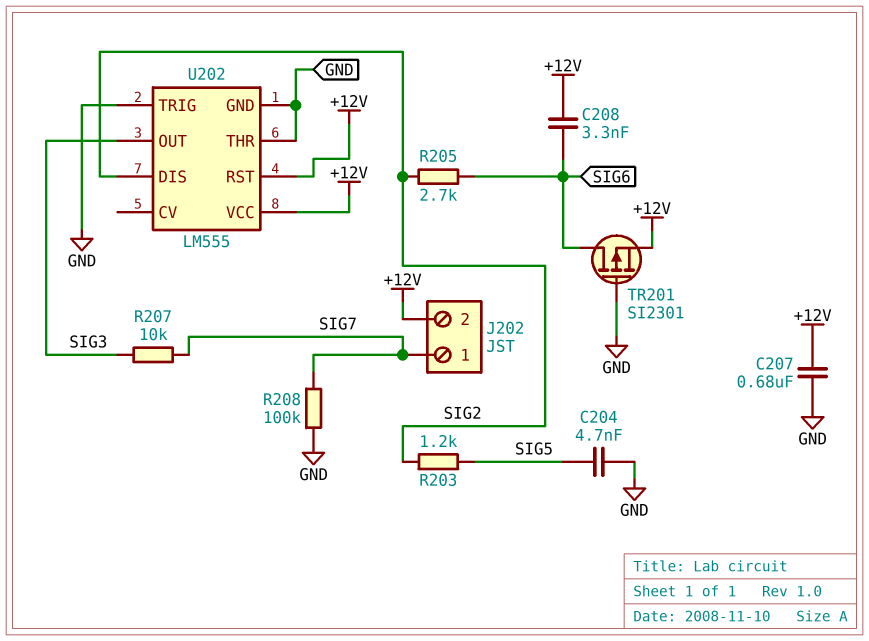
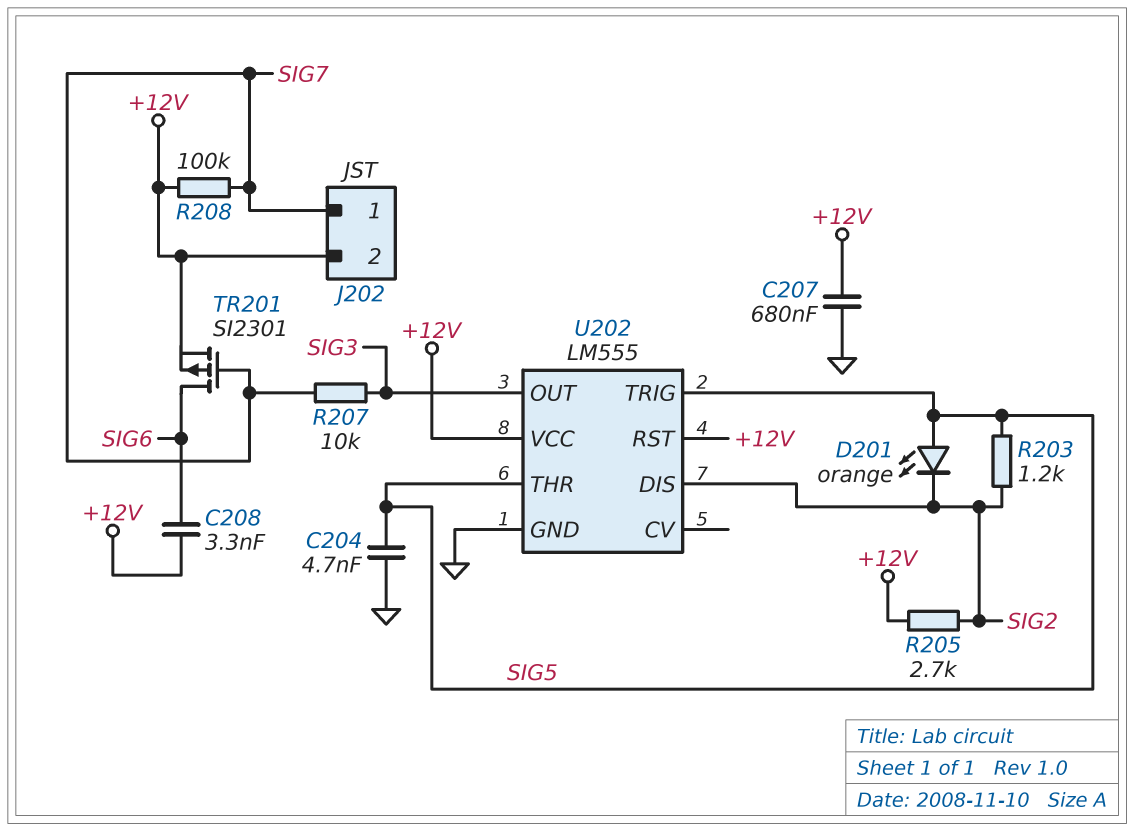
D201: none -> LED orange (A SIG5, K SIG2)
R205: 2.7k (SIG2, SIG6) -> 2.7k (+12V, SIG2)
R208: 100k (GND, SIG7) -> 100k (+12V, SIG7)
TR201: PMOS SI2301 (G GND, D SIG6, S +12V) -> PMOS SI2301 (G SIG7, D SIG6, S +12V)
U202 pin THR: GND -> SIG5
U202 pin TRIG: GND -> SIG5

